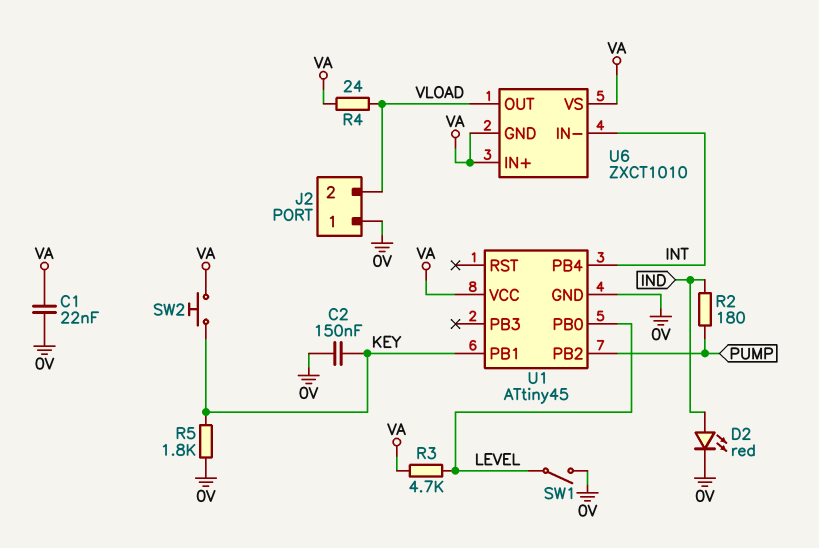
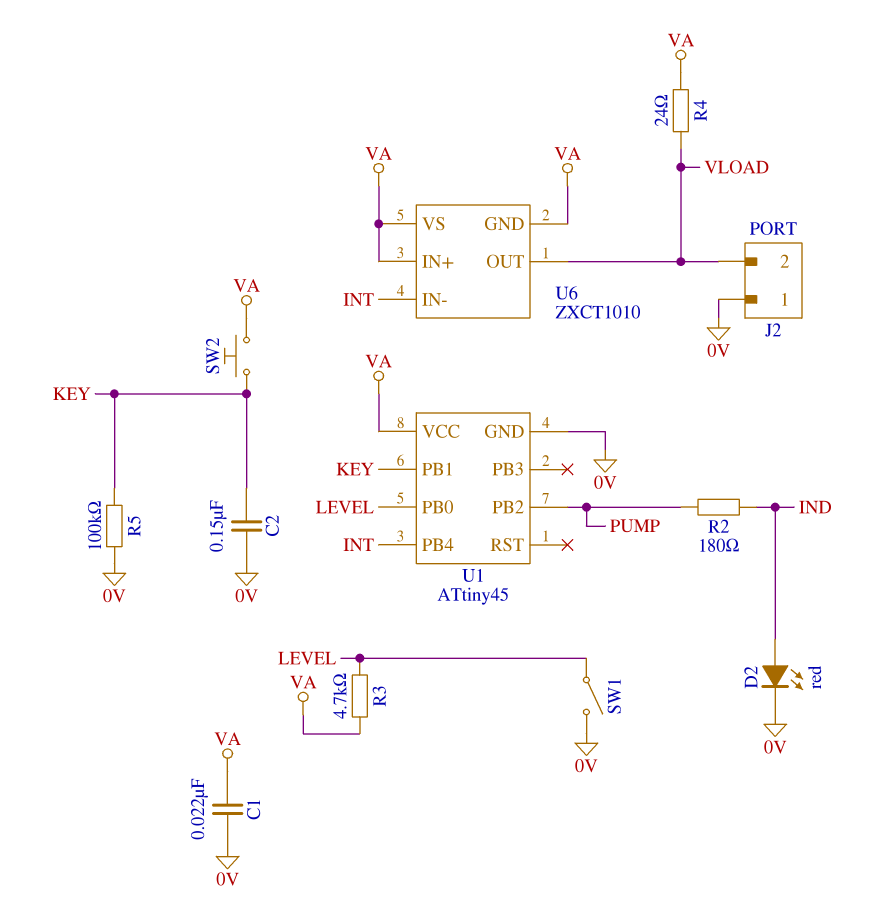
R5: 1.8k (0V, KEY) -> 100k (0V, KEY)

